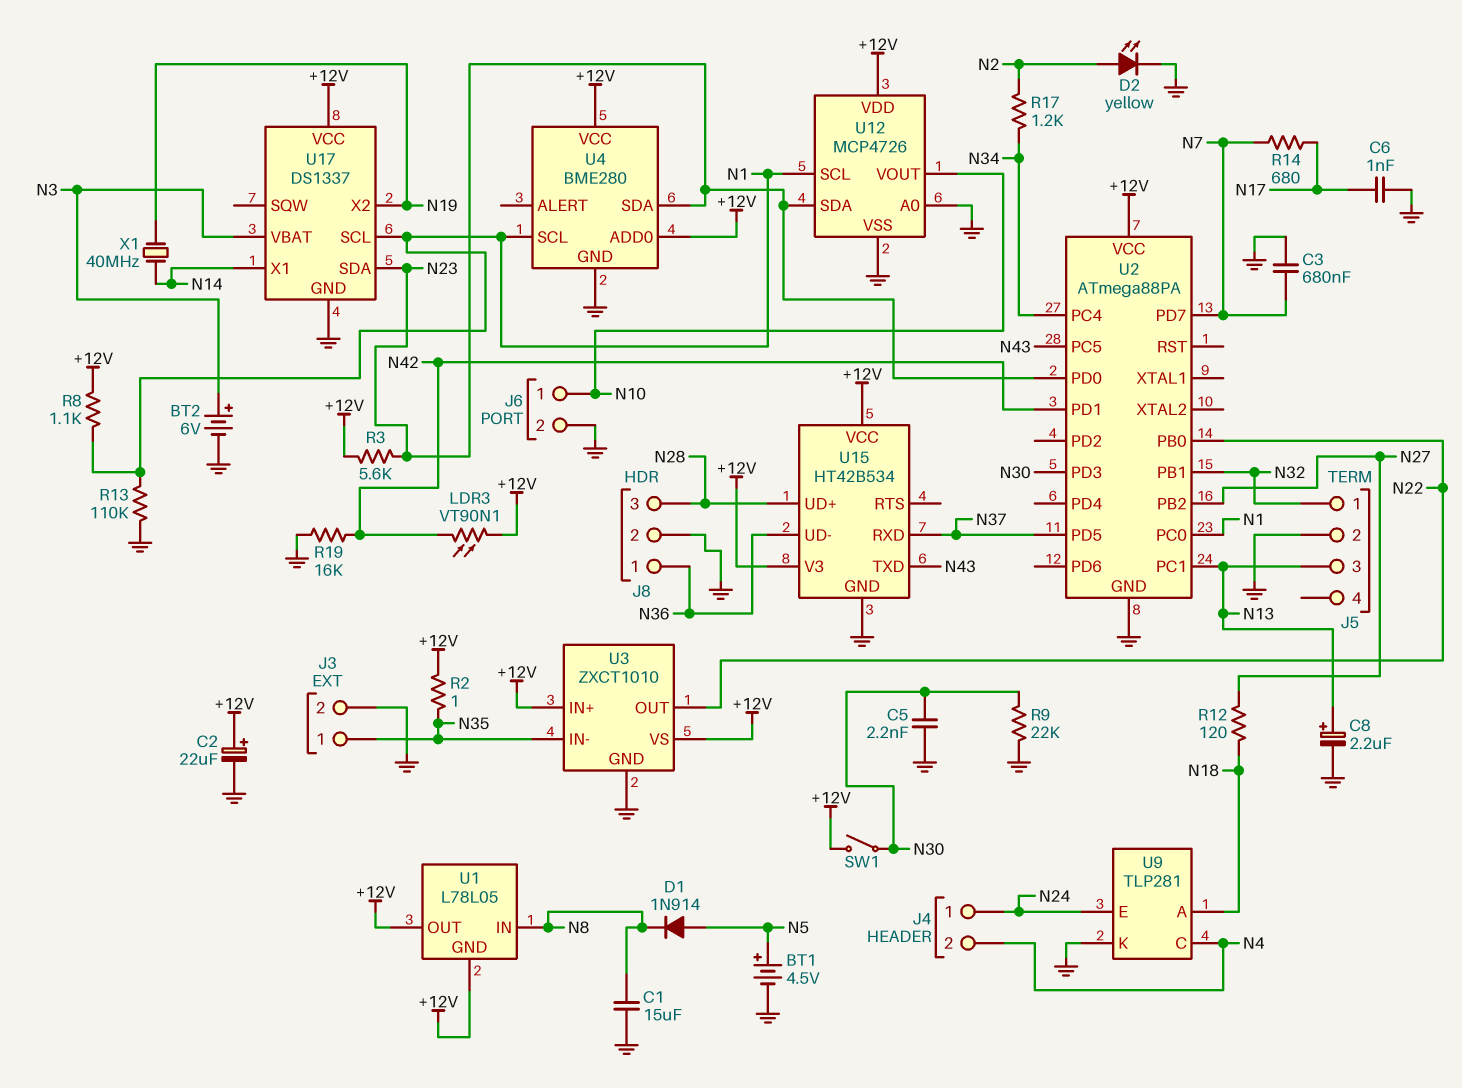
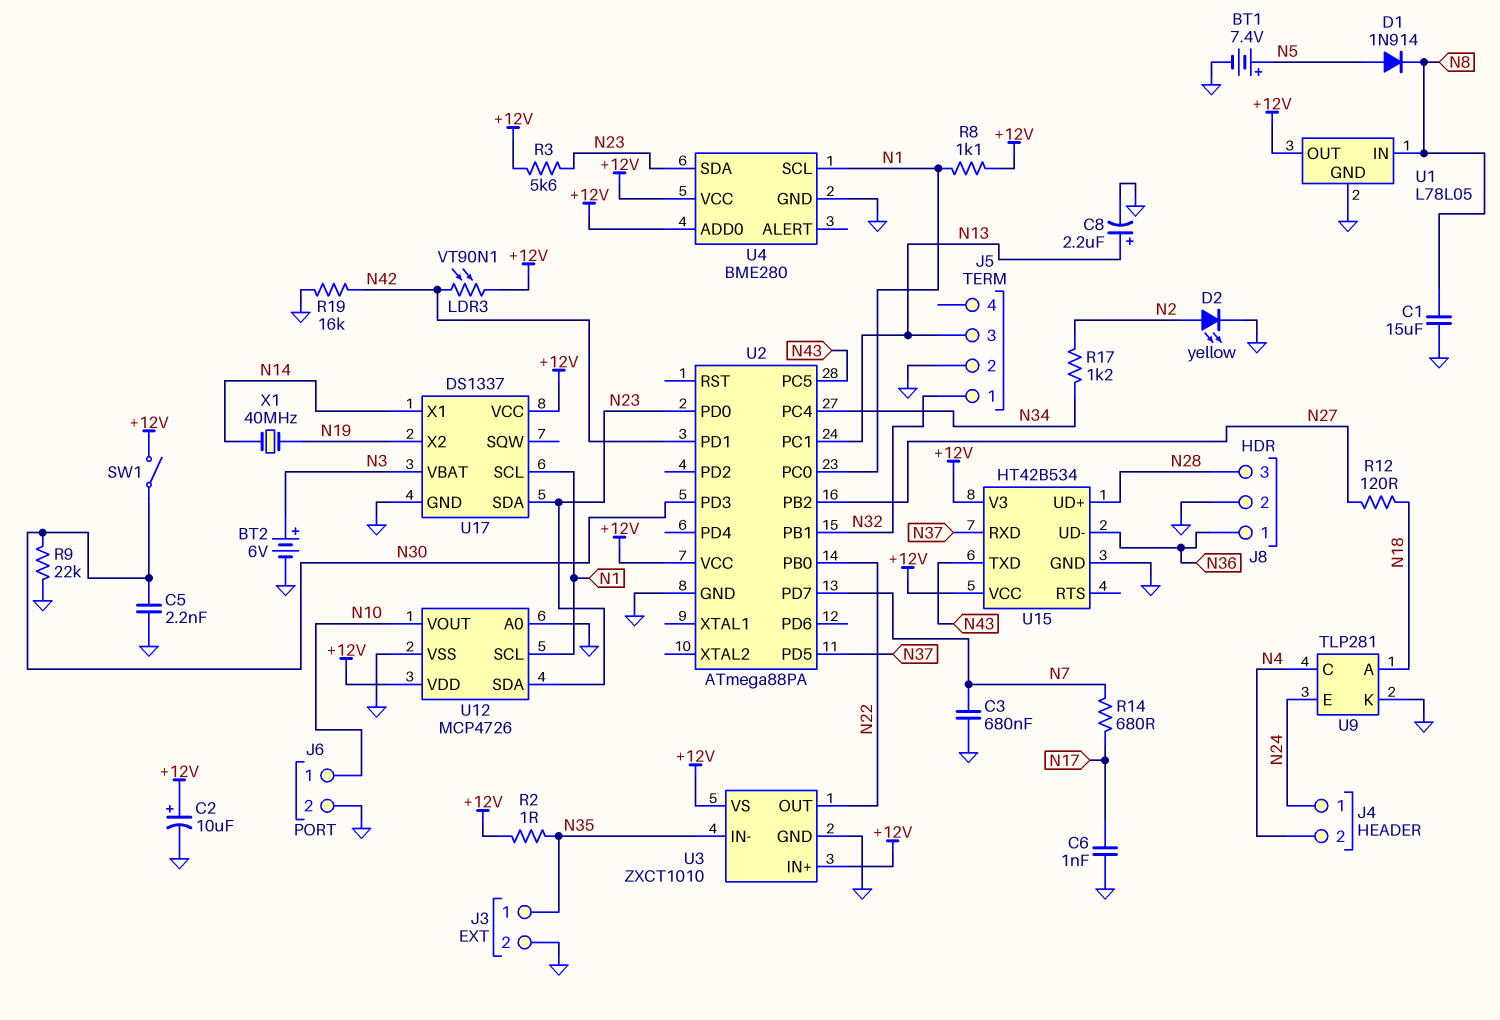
BT1: 4.5V (plus N5, minus GND) -> 7.4V (plus N5, minus GND)
C2: 22uF (plus +12V, minus GND) -> 10uF (plus +12V, minus GND)
R13: 110k (GND, N1) -> none
U1 pin GND: +12V -> GND

